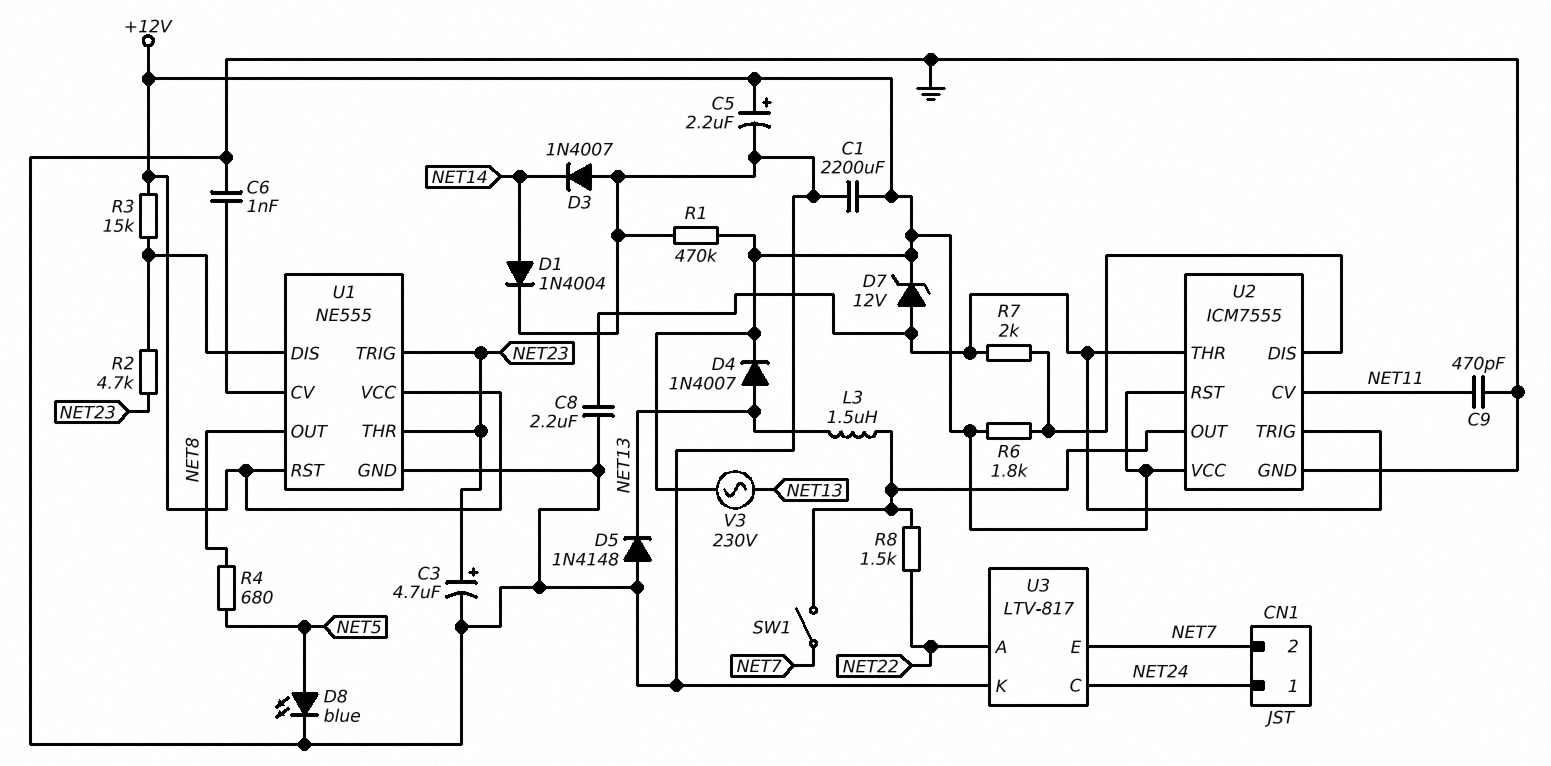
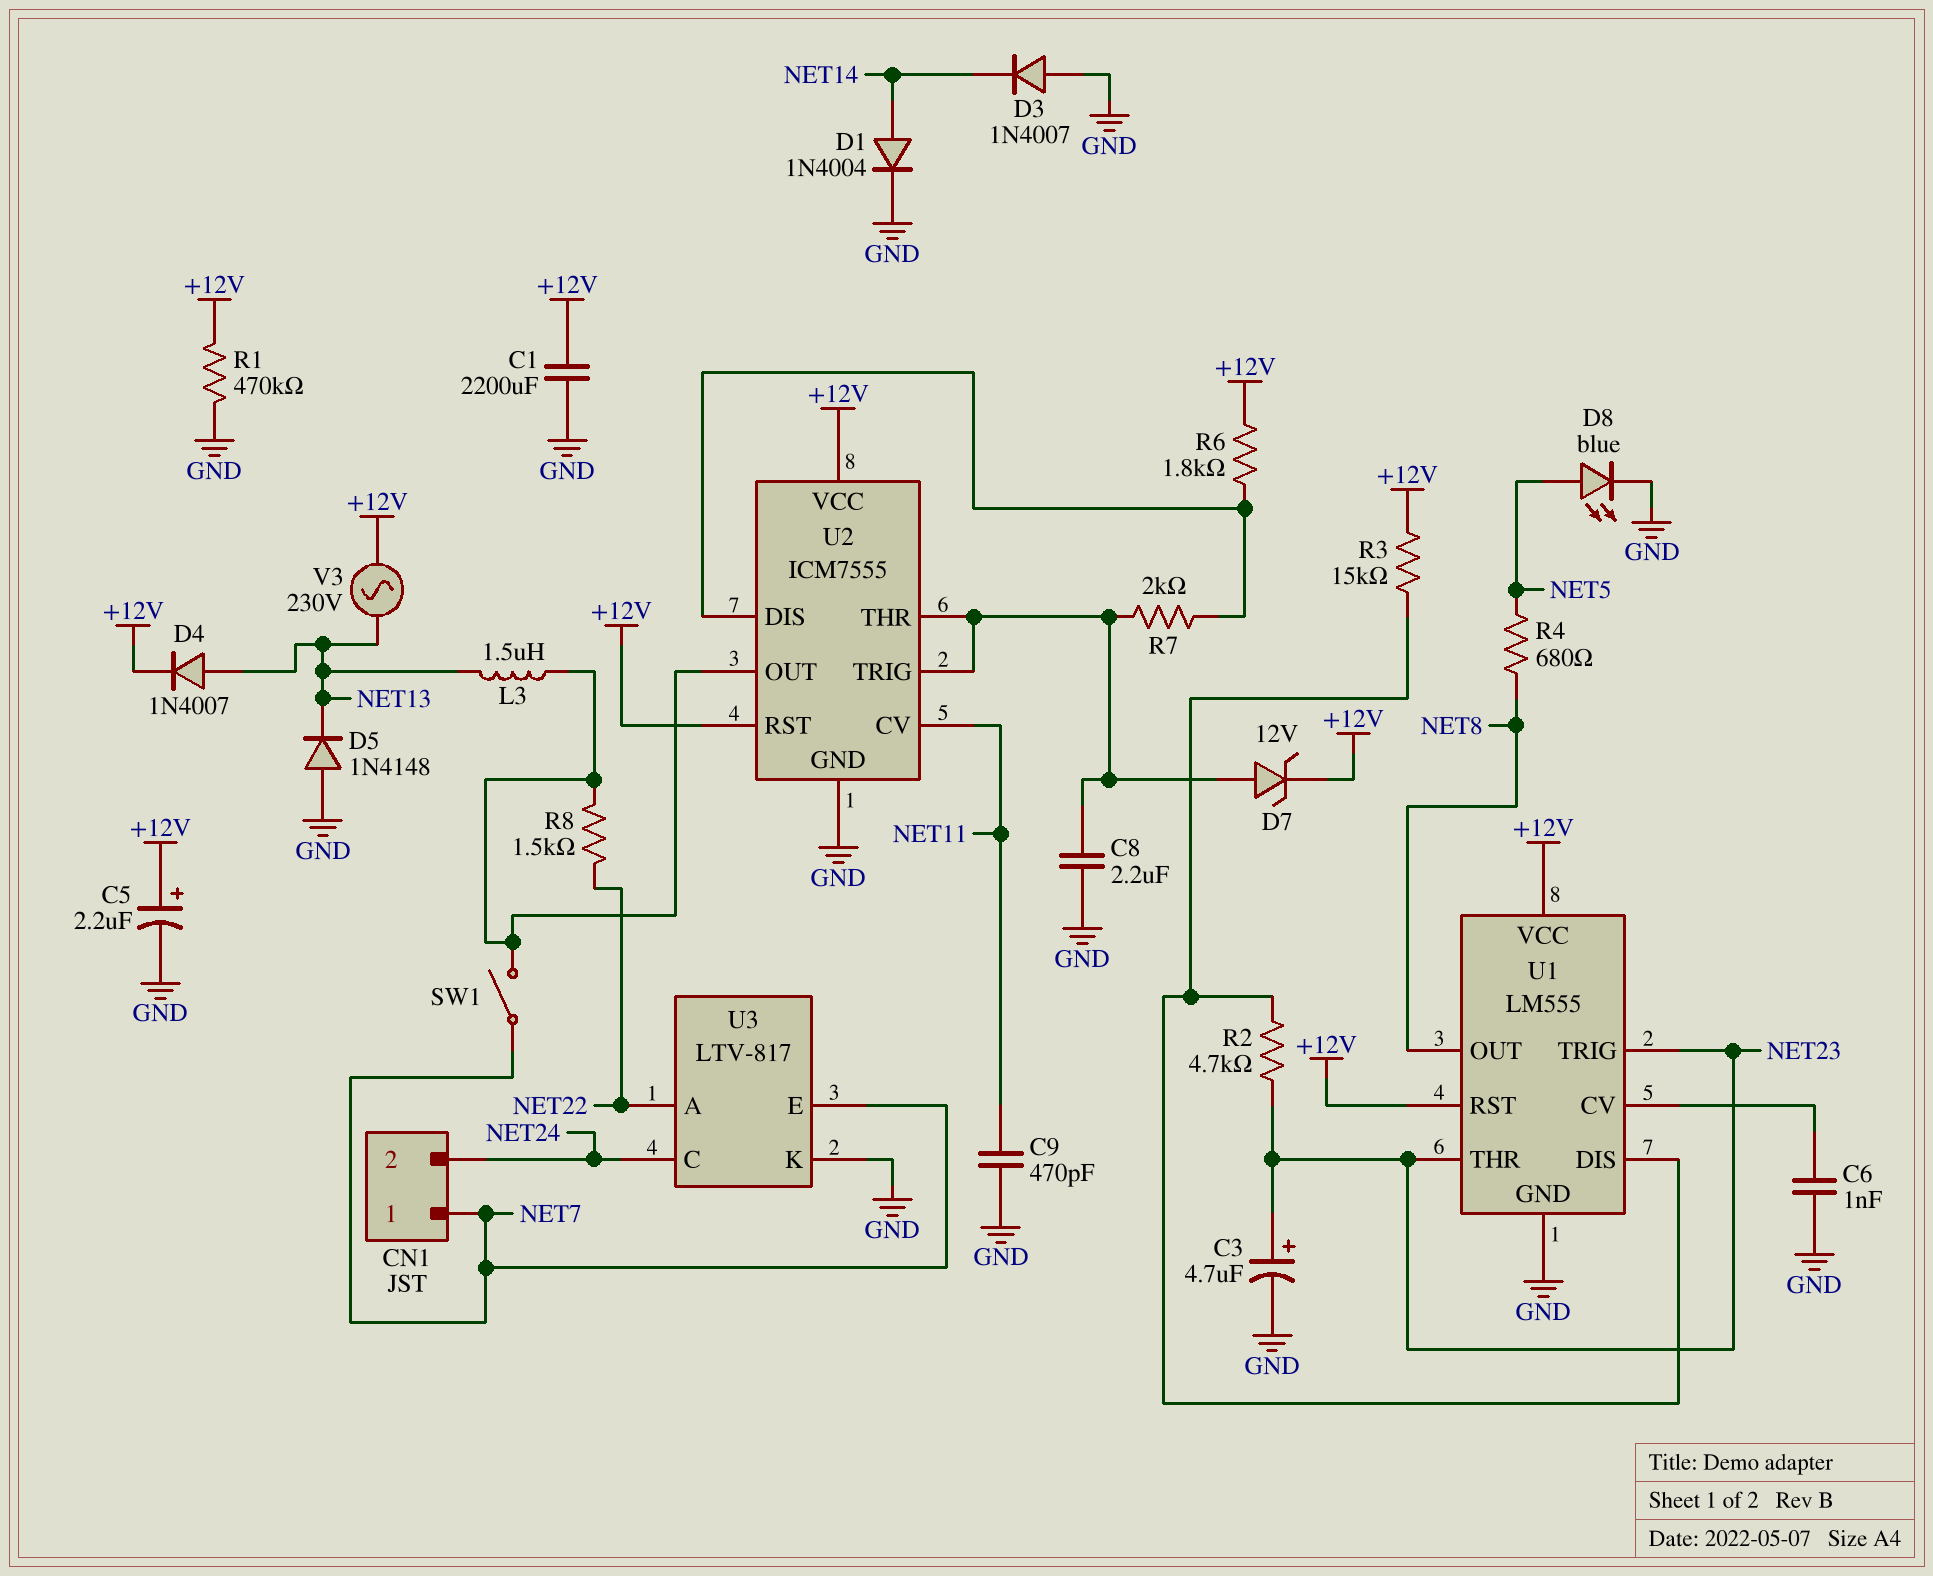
CN1 pin 1: NET24 -> NET7
CN1 pin 2: NET7 -> NET24
U1: NE555 -> LM555

